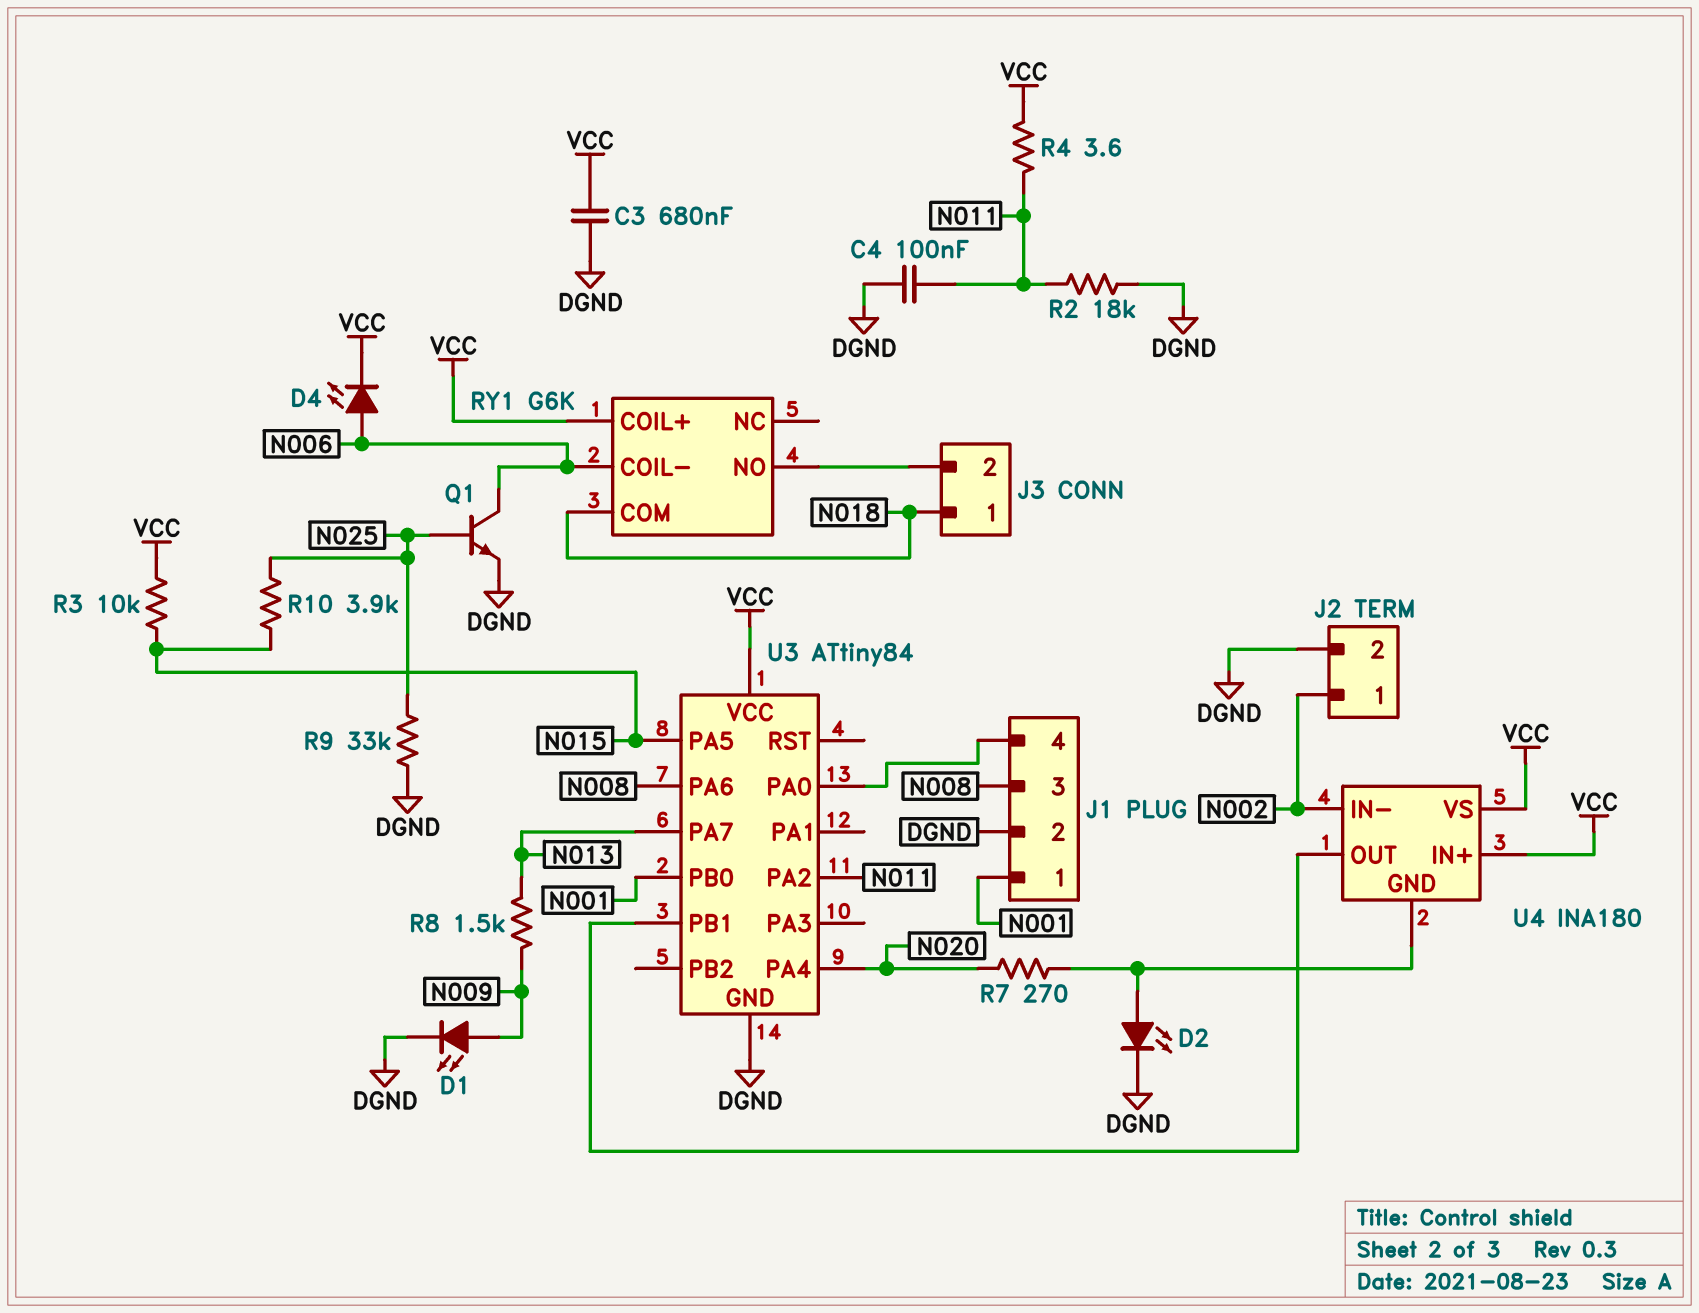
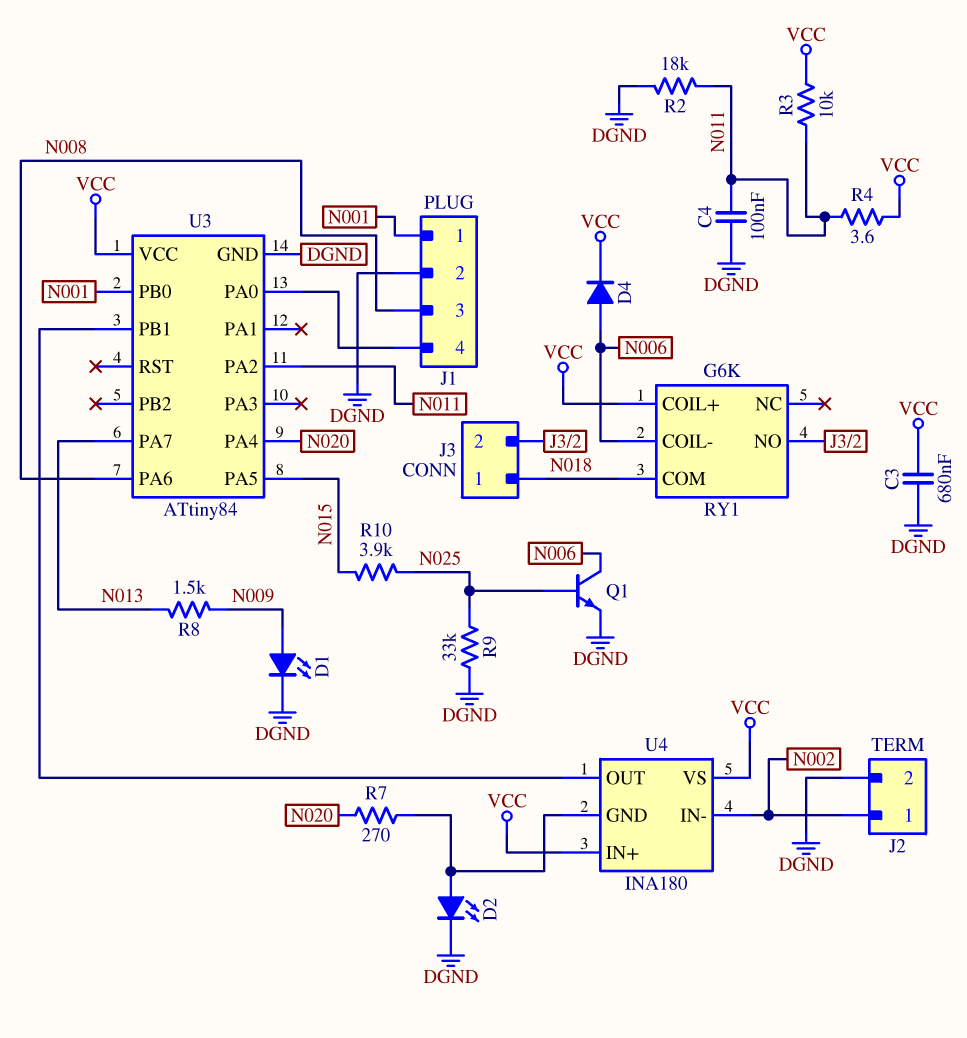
D4: LED (A N006, K VCC) -> diode (A N006, K VCC)
R3: 10k (N015, VCC) -> 10k (N011, VCC)

